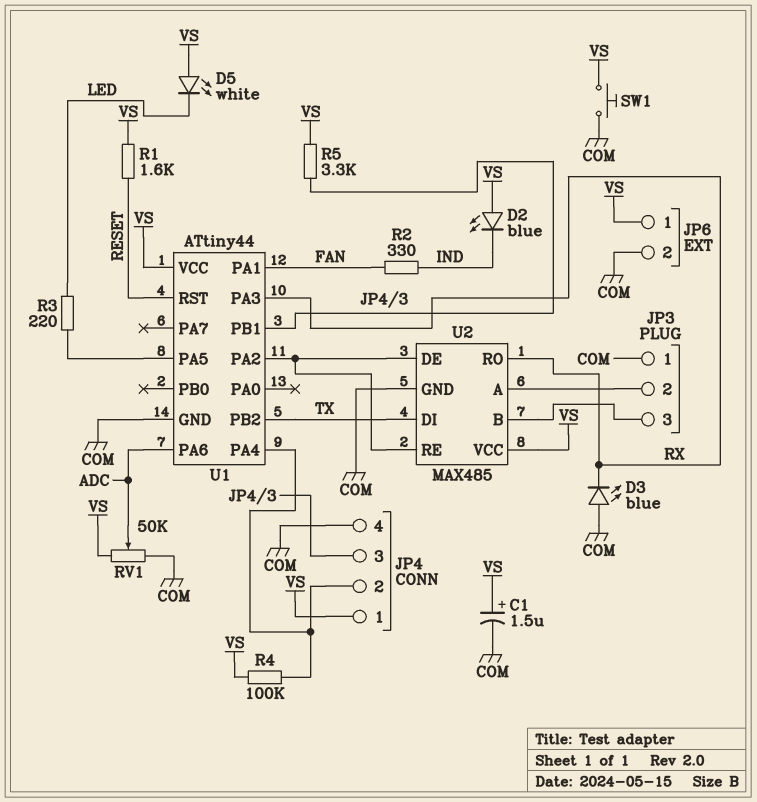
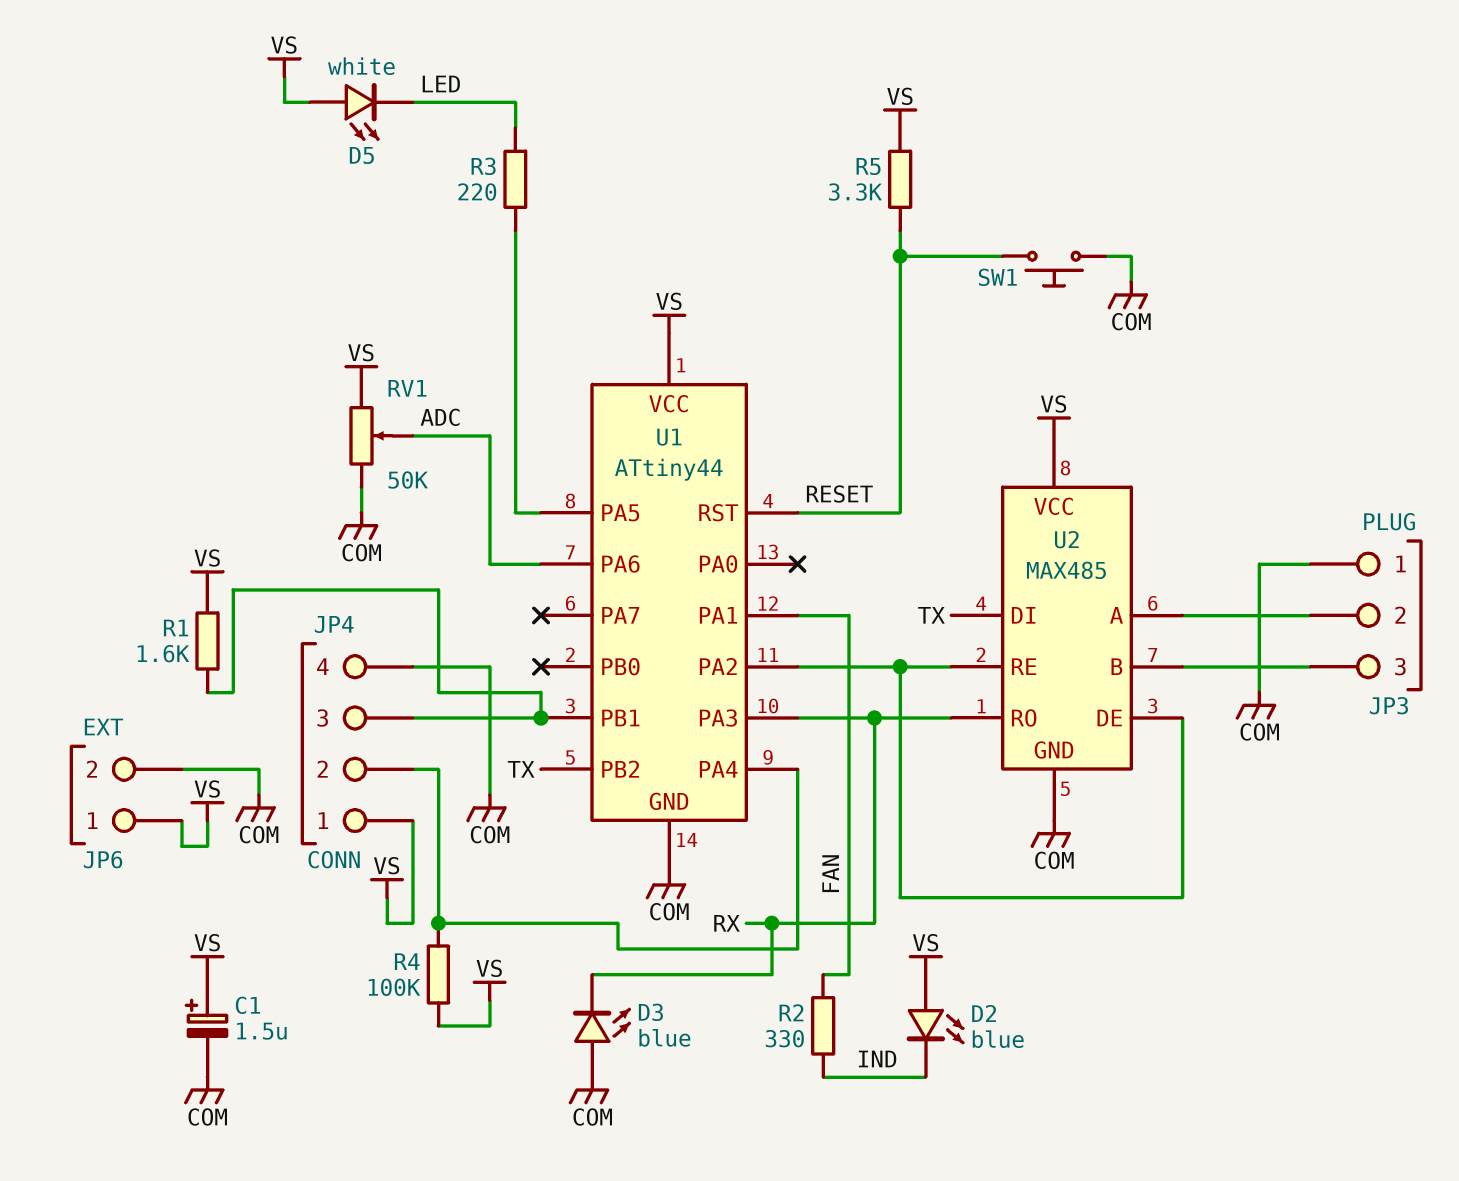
R1: 1.6k (RESET, VS) -> 1.6k (JP4/3, VS)
R5: 3.3k (JP4/3, VS) -> 3.3k (RESET, VS)
SW1: button (COM, VS) -> button (COM, RESET)

